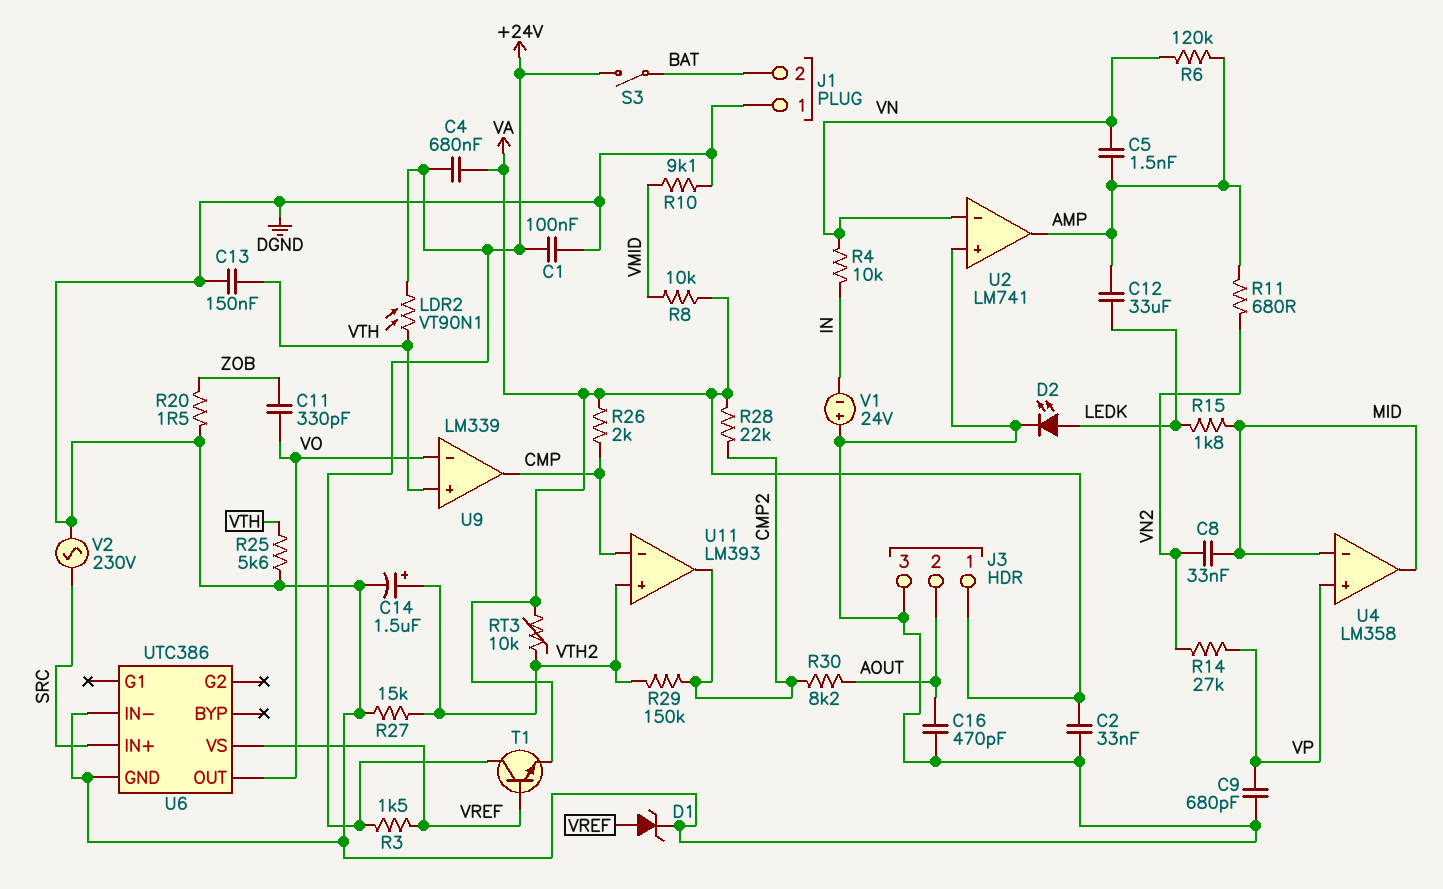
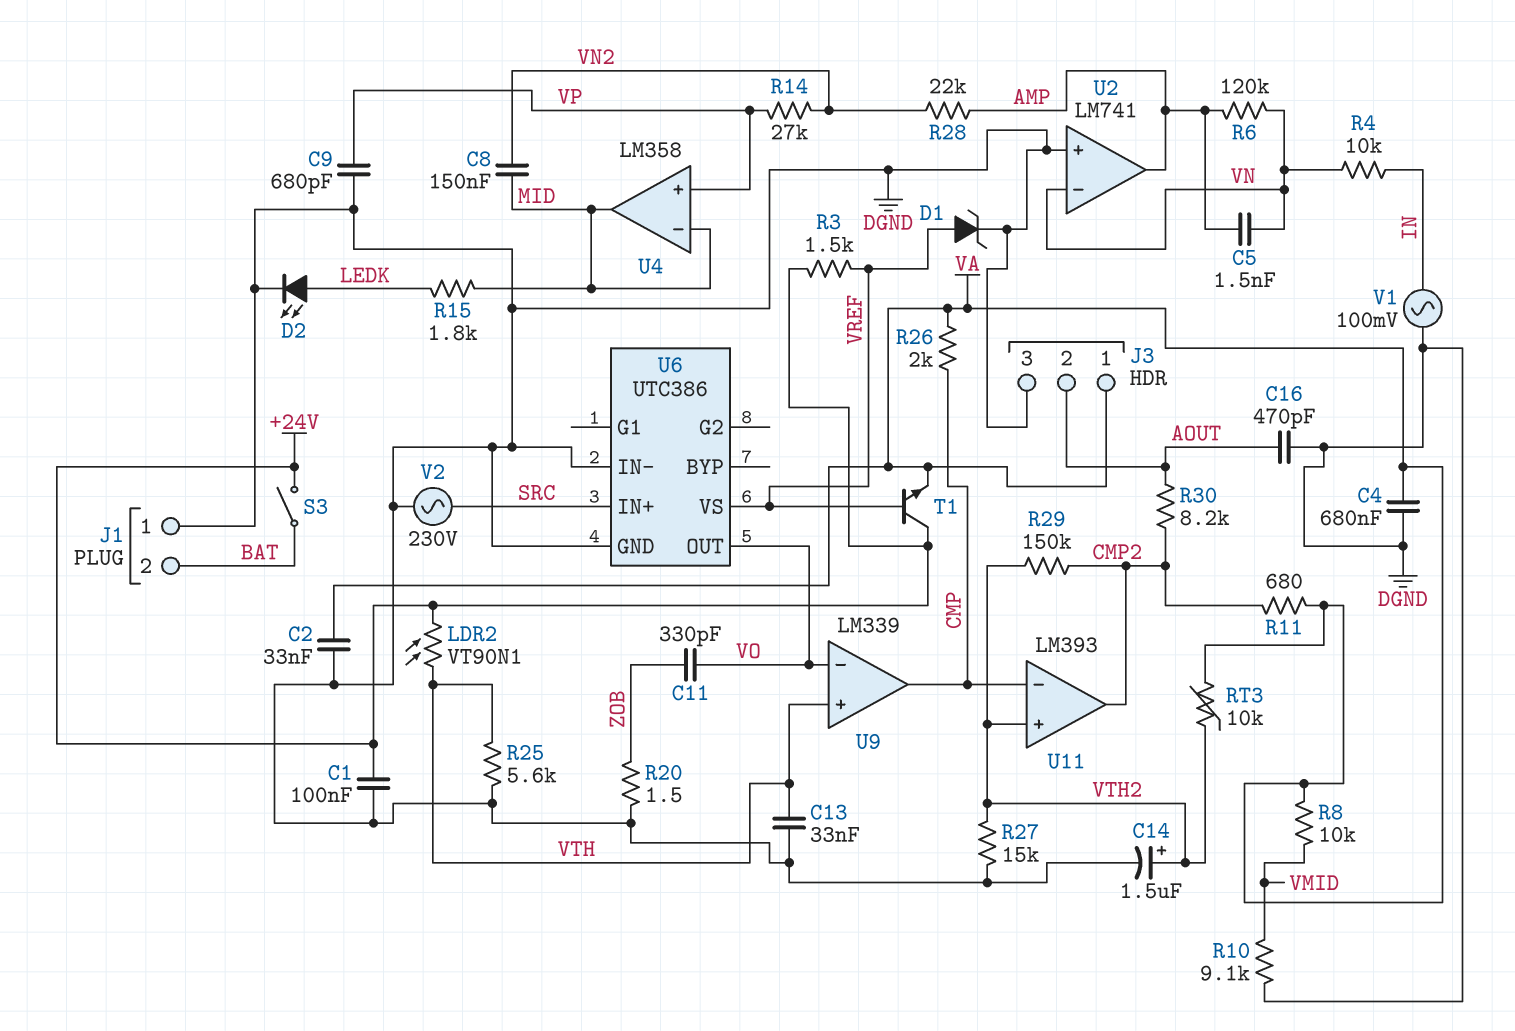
C4: 680nF (+24V, VA) -> 680nF (DGND, VA)
C8: 33nF (MID, VN2) -> 150nF (MID, VN2)
C12: 33uF (AMP, LEDK) -> none
C13: 150nF (DGND, VTH) -> 33nF (DGND, VTH)
R11: 680 (AMP, VN2) -> 680 (CMP2, VA)
R28: 22k (CMP2, VA) -> 22k (AMP, VN2)
V1: 24V (plus DGND, minus IN) -> AC 100mV (DGND, IN)

